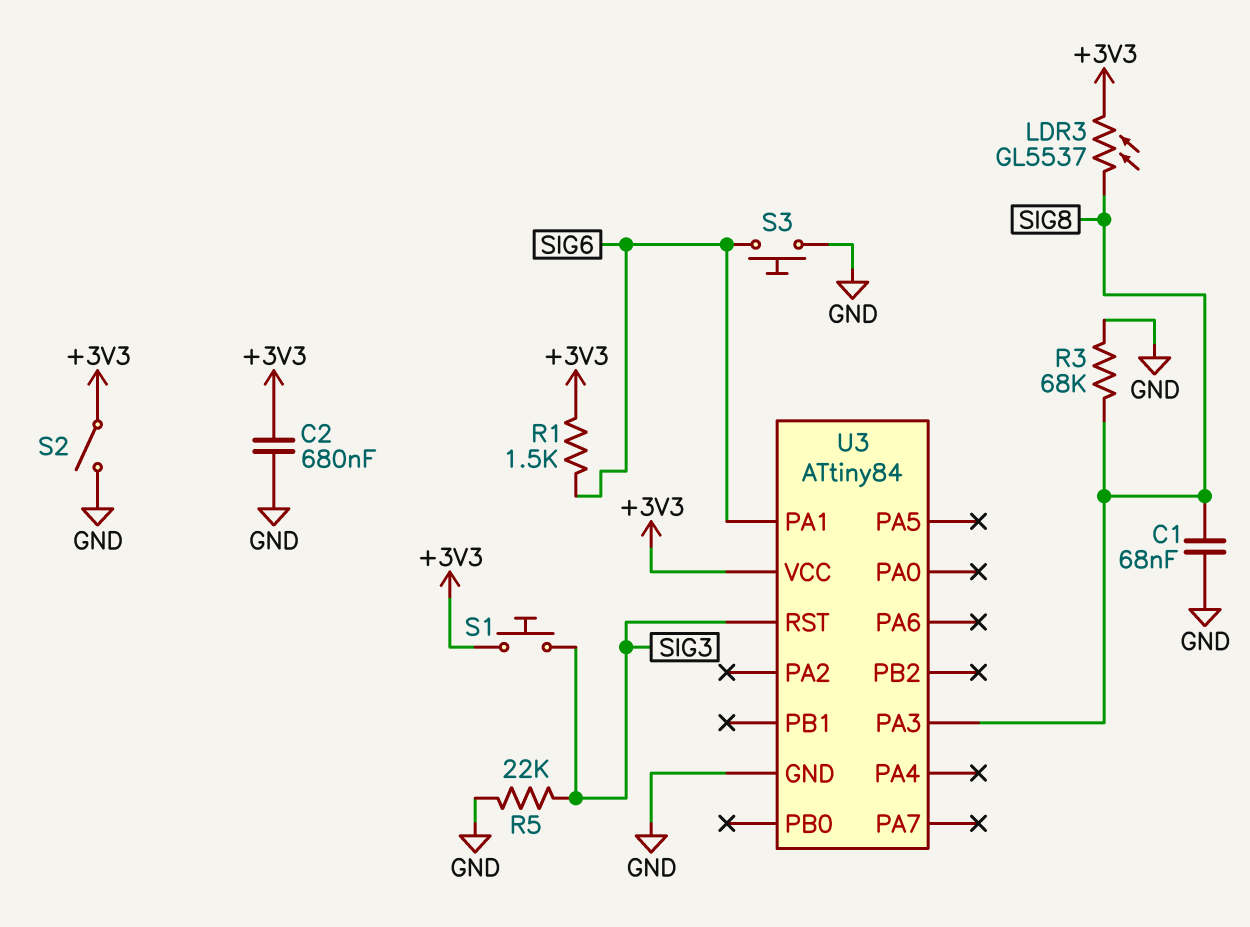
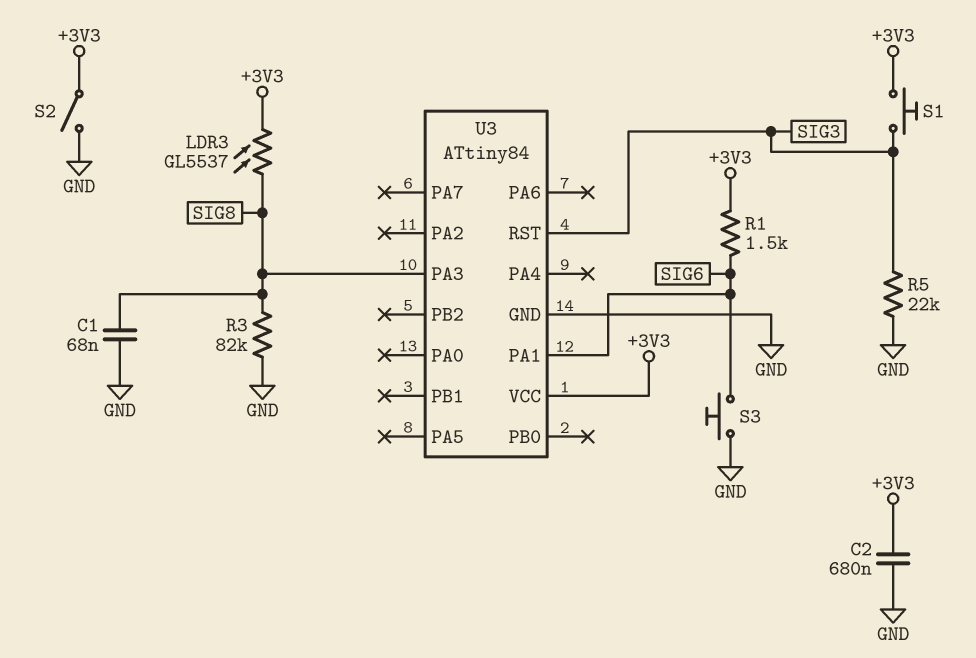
R3: 68k (GND, SIG8) -> 82k (GND, SIG8)

